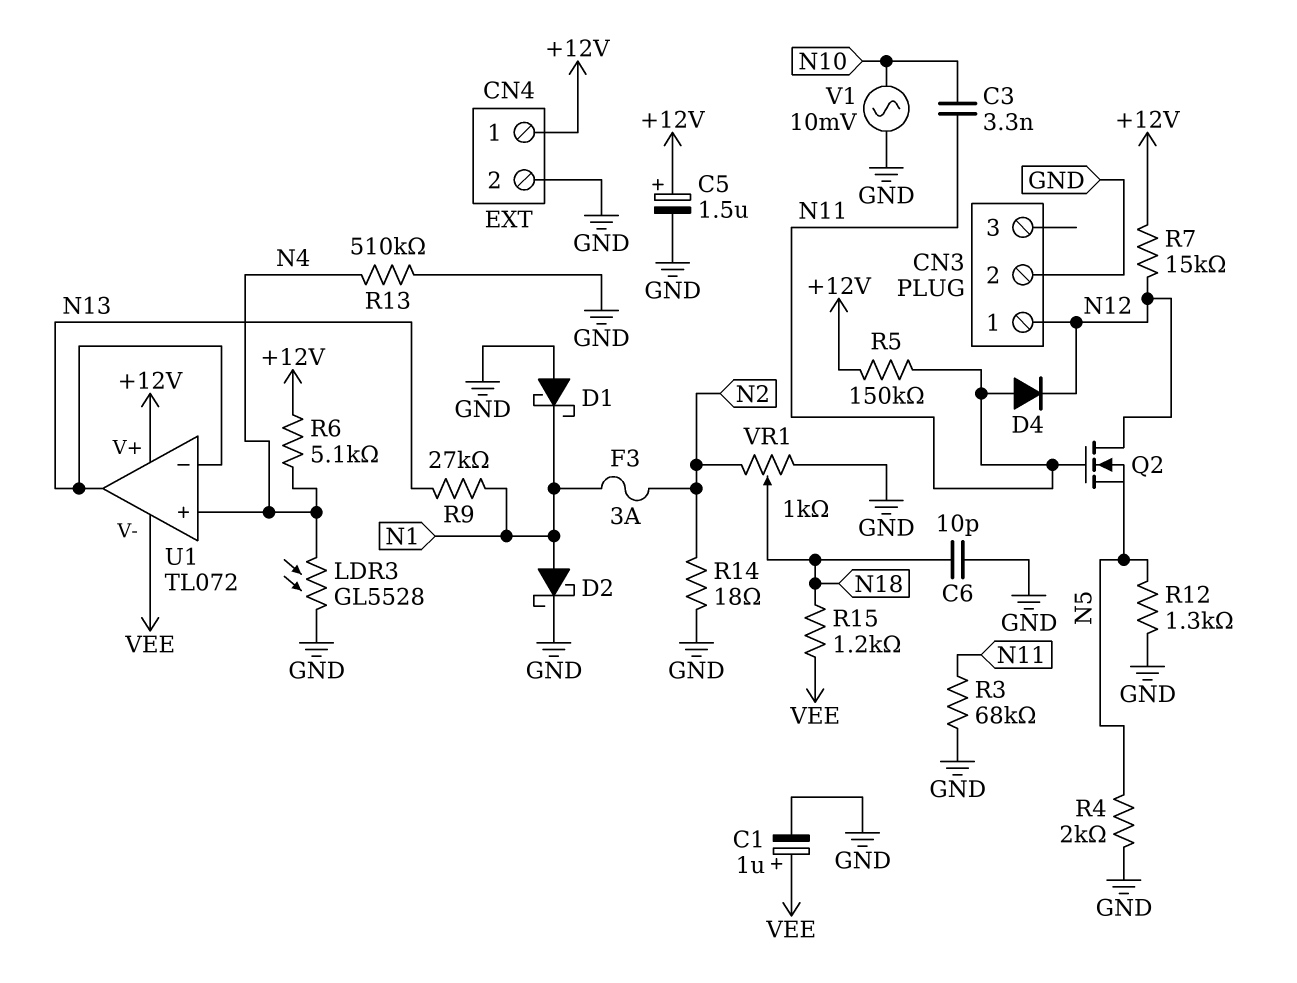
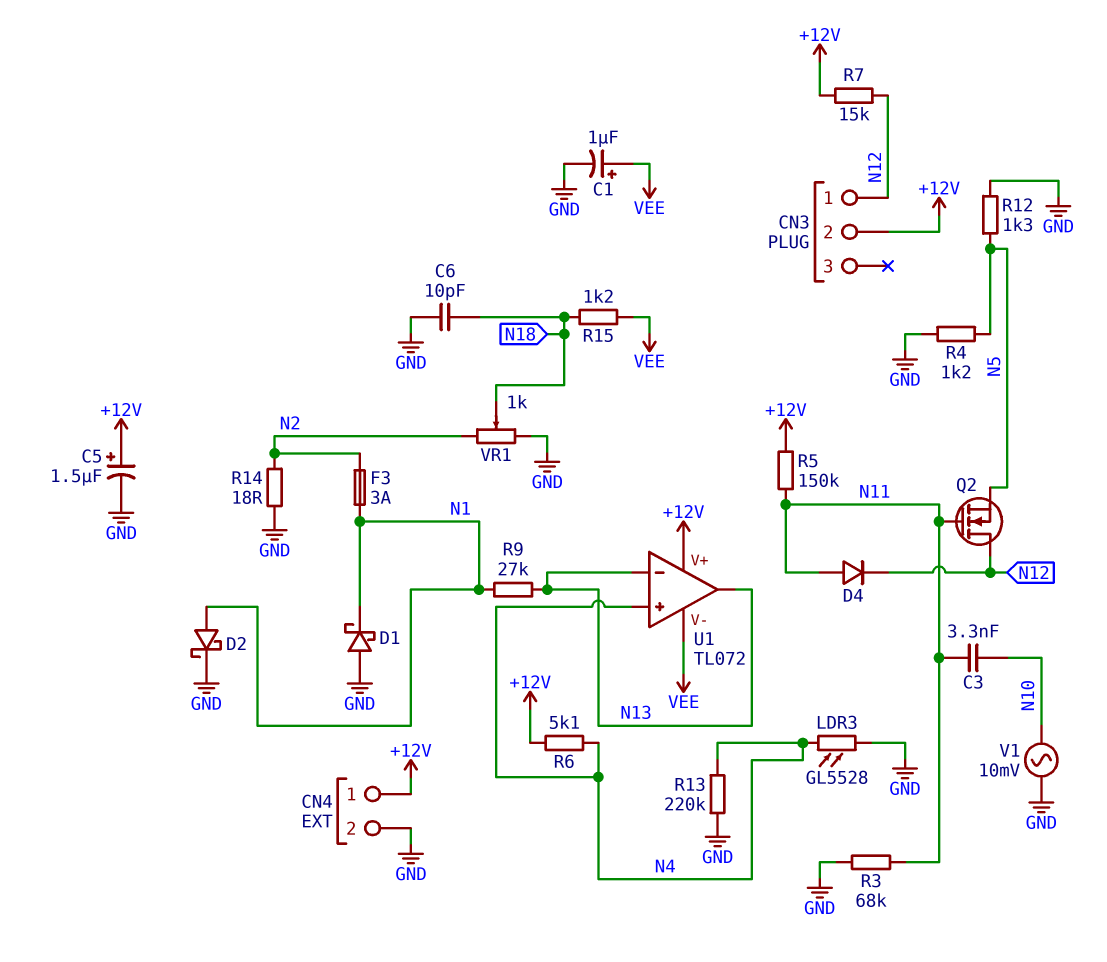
CN3 pin 2: GND -> +12V
R4: 2k (GND, N5) -> 1.2k (GND, N5)
R13: 510k (GND, N4) -> 220k (GND, N4)

